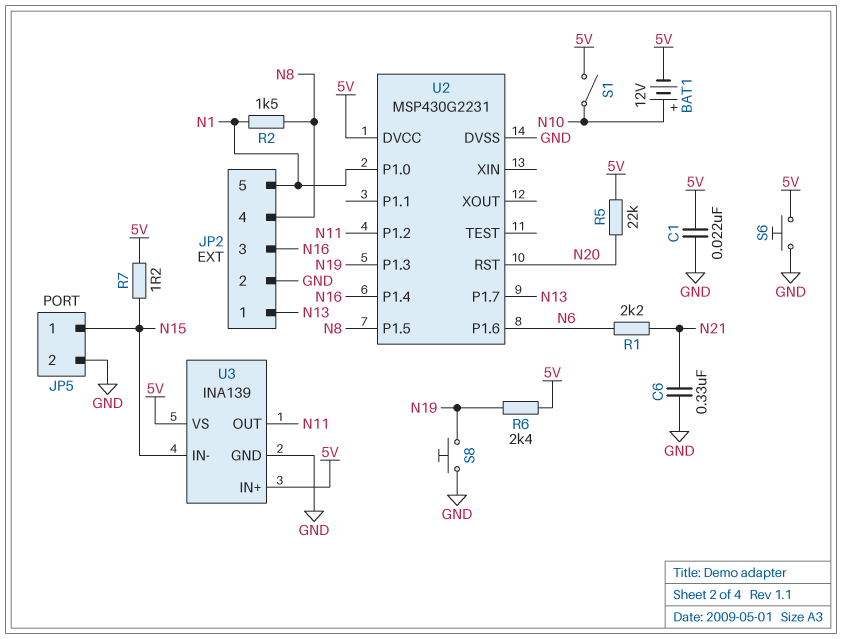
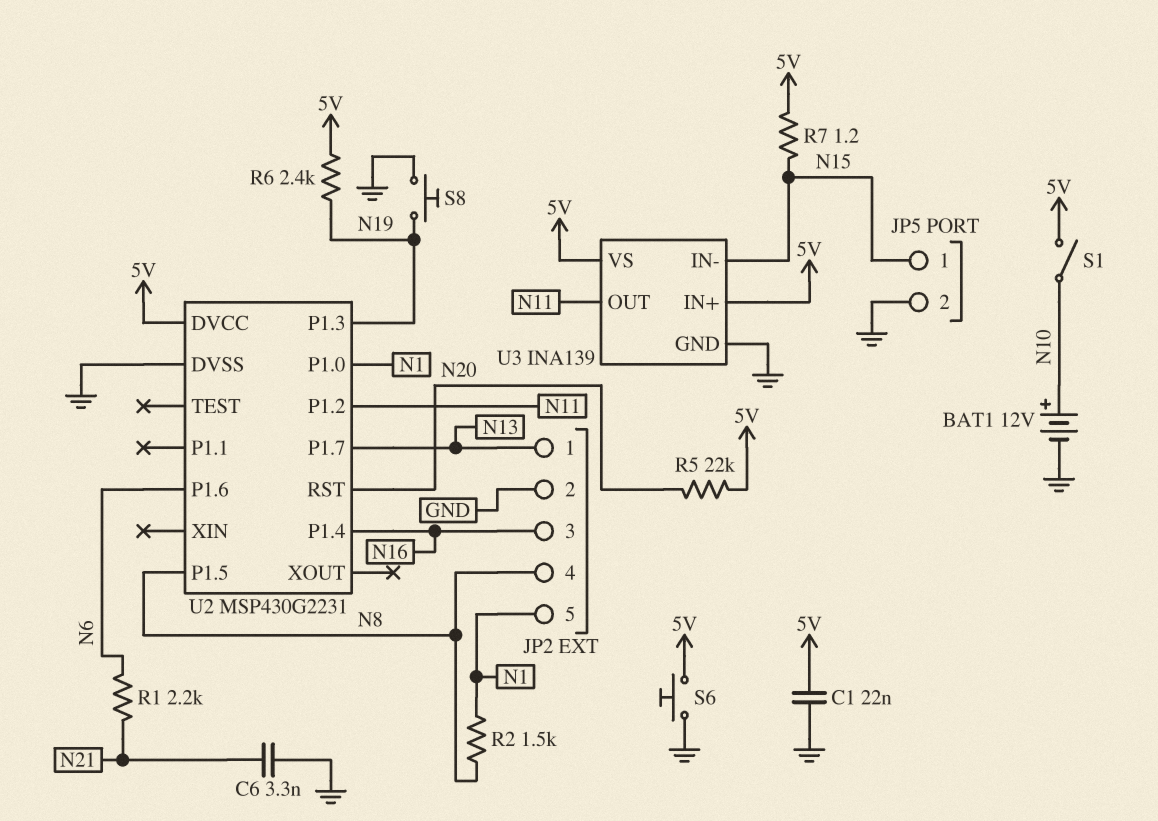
BAT1: 12V (plus N10, minus 5V) -> 12V (plus N10, minus GND)
C6: 330nF (GND, N21) -> 3.3nF (GND, N21)

